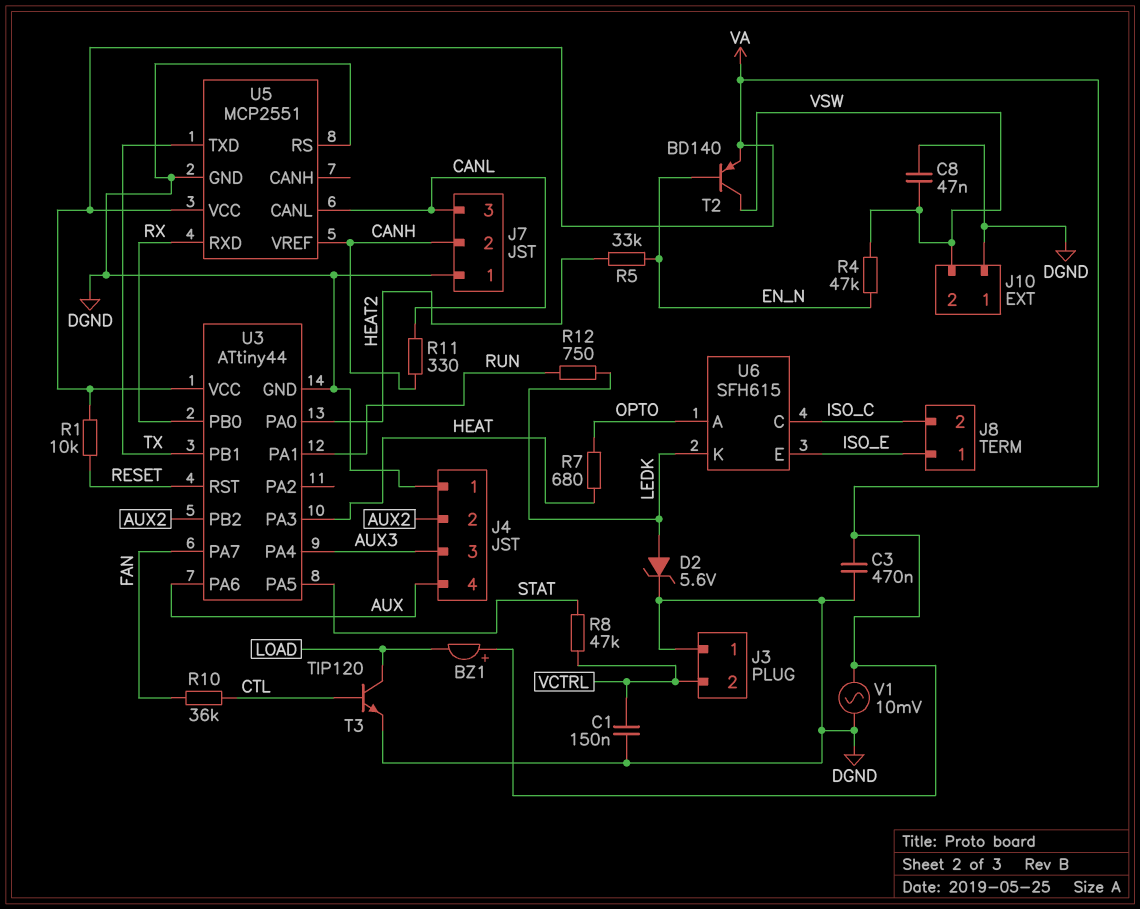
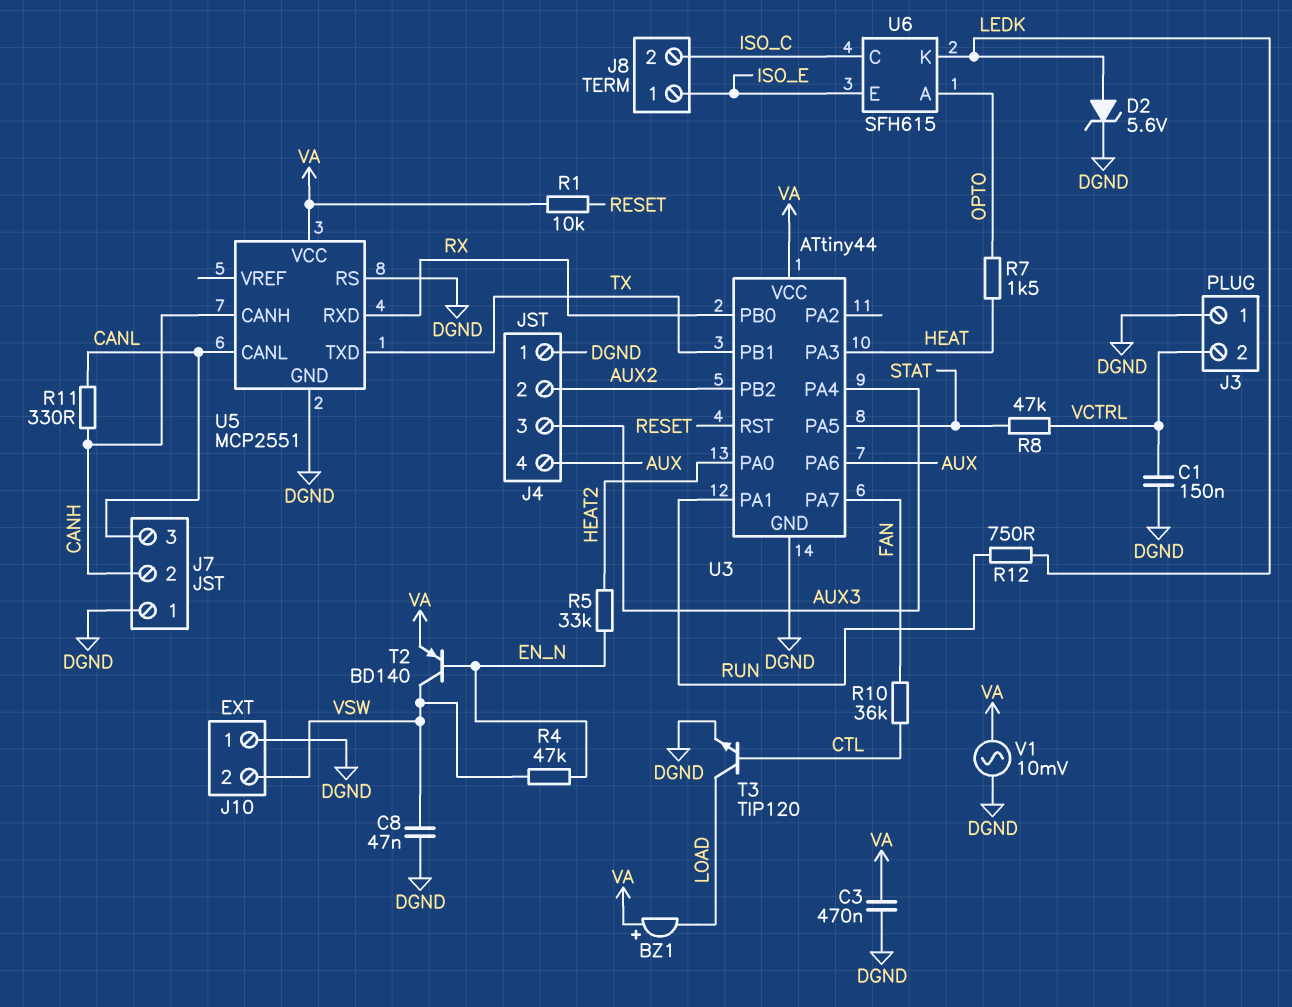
R7: 680 (HEAT, OPTO) -> 1.5k (HEAT, OPTO)
U5 pin CANH: none -> CANH
U5 pin VREF: CANH -> none

